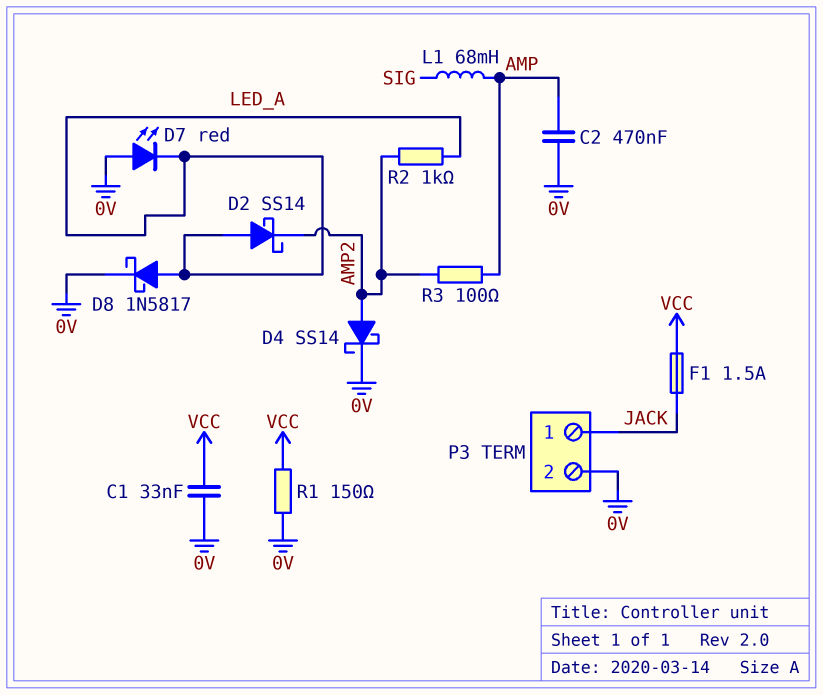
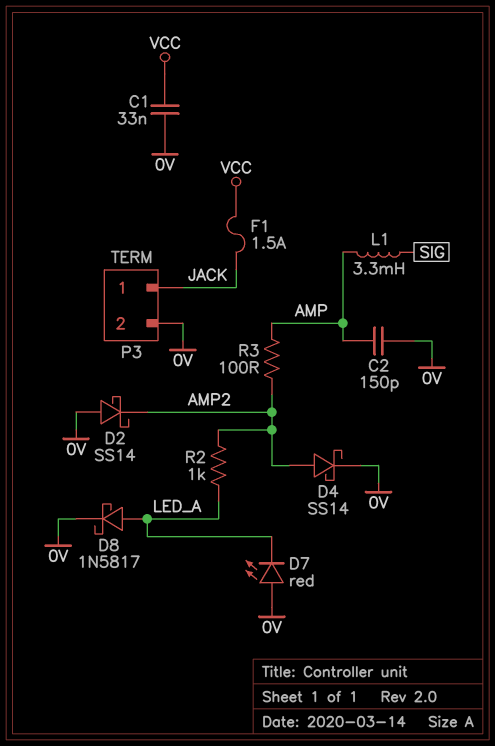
C2: 470nF (0V, AMP) -> 150pF (0V, AMP)
D2: schottky SS14 (A LED_A, K AMP2) -> schottky SS14 (A 0V, K AMP2)
L1: 68mH (AMP, SIG) -> 3.3mH (AMP, SIG)
R1: 150 (0V, VCC) -> none

